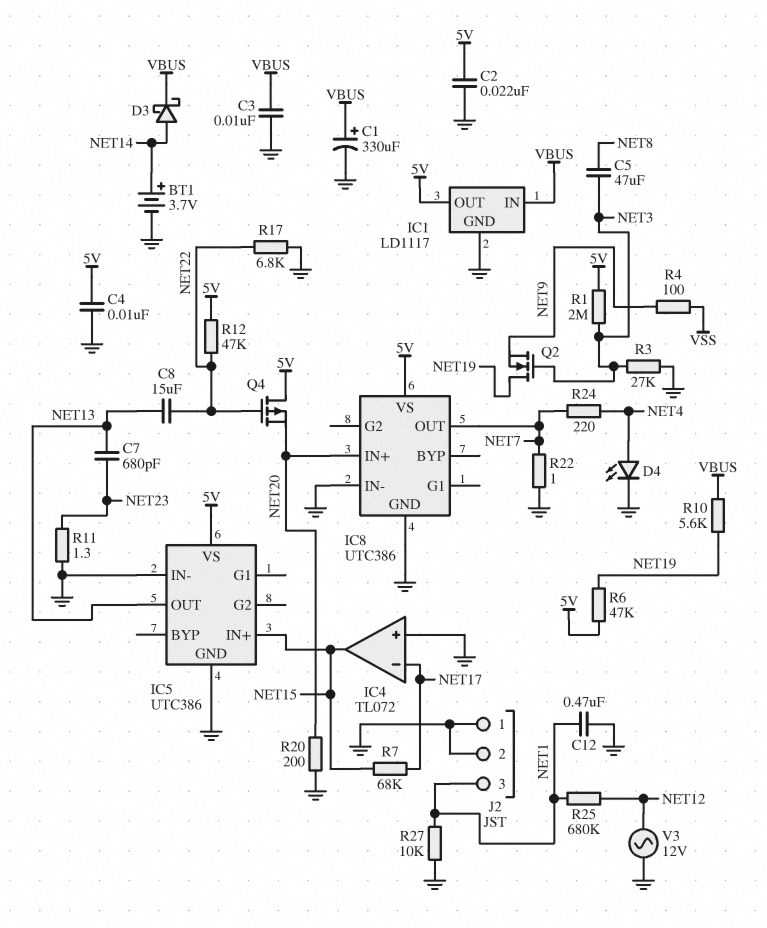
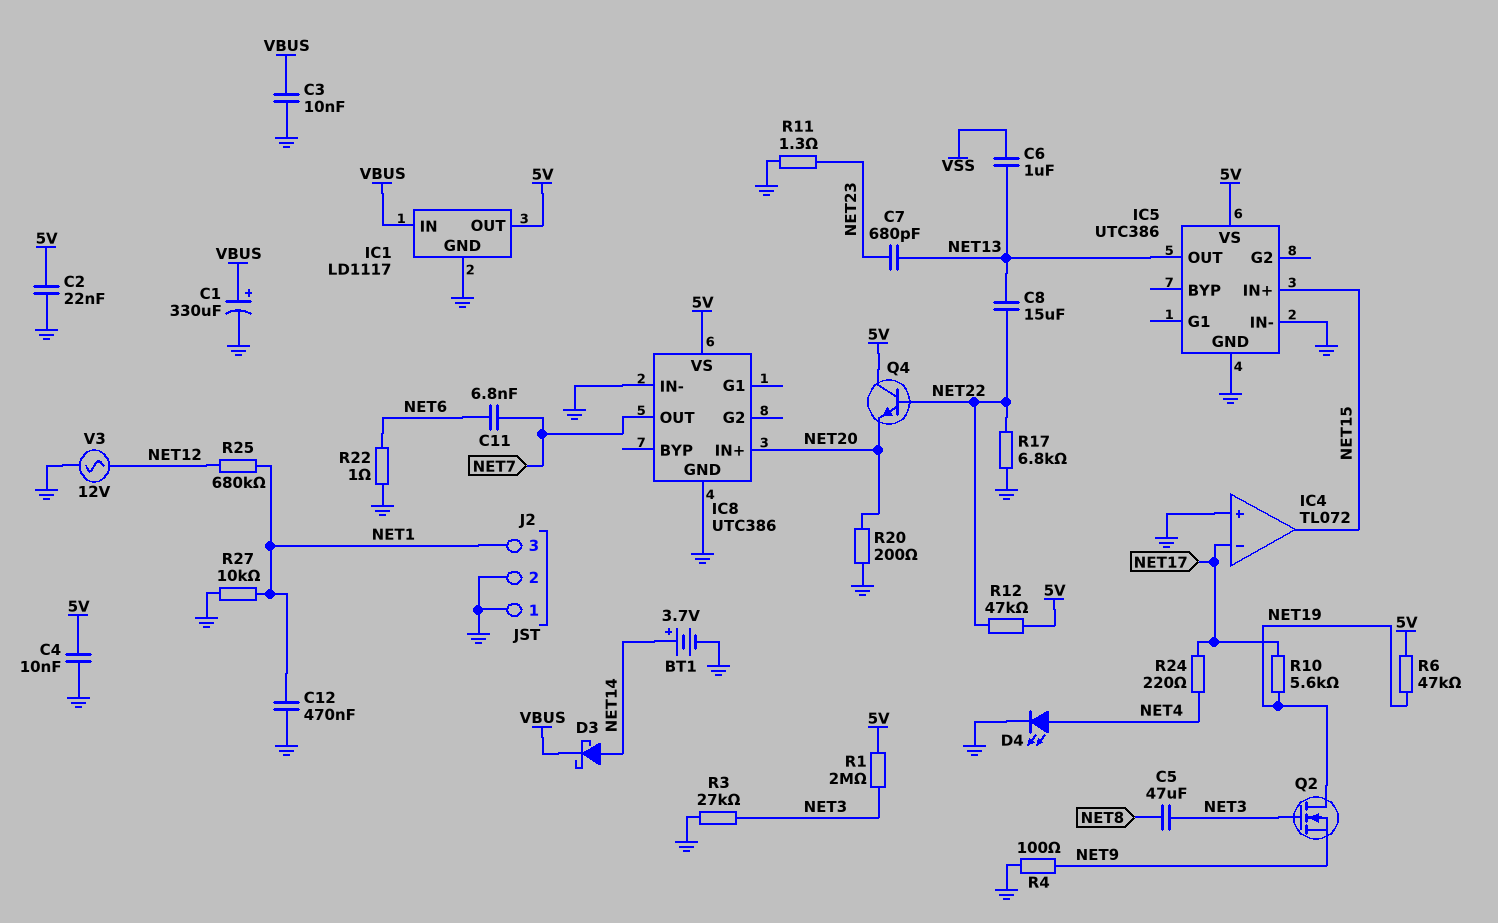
C6: none -> 1uF (NET13, VSS)
C11: none -> 6.8nF (NET6, NET7)
Q4: PMOS (G NET22, D 5V, S NET20) -> NPN (B NET22, C 5V, E NET20)
R4: 100 (NET9, VSS) -> 100 (GND, NET9)
R7: 68k (NET15, NET17) -> none
R10: 5.6k (NET19, VBUS) -> 5.6k (NET17, NET19)
R22: 1 (GND, NET7) -> 1 (GND, NET6)
R24: 220 (NET4, NET7) -> 220 (NET4, NET17)

